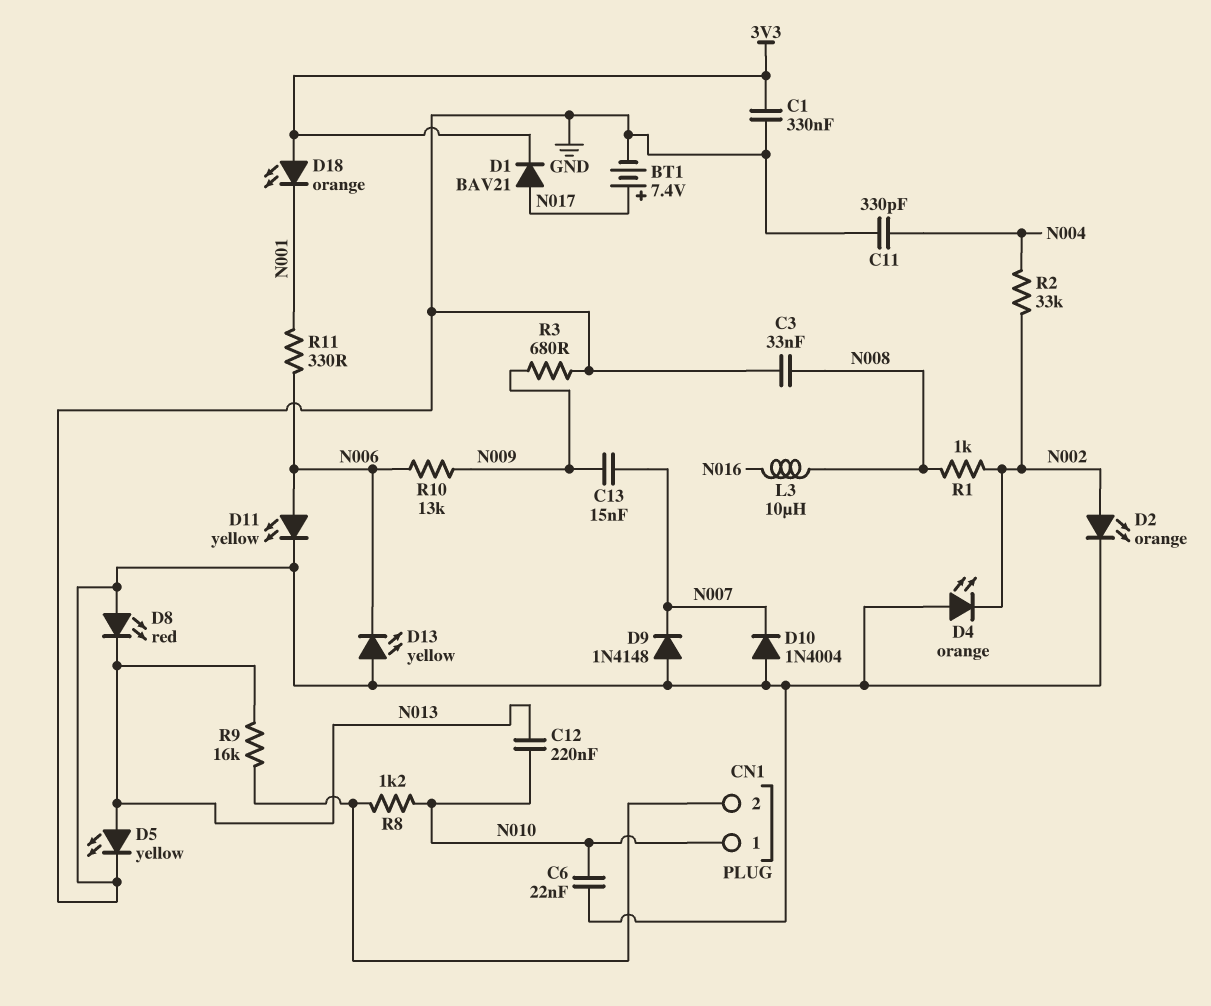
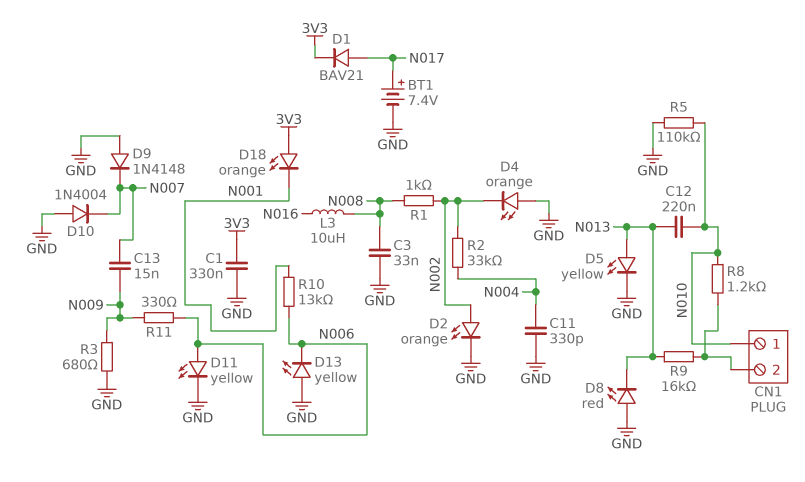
C6: 22nF (GND, N010) -> none
R5: none -> 110k (GND, N010)
R10: 13k (N006, N009) -> 13k (N001, N006)
R11: 330 (N001, N006) -> 330 (N006, N009)

